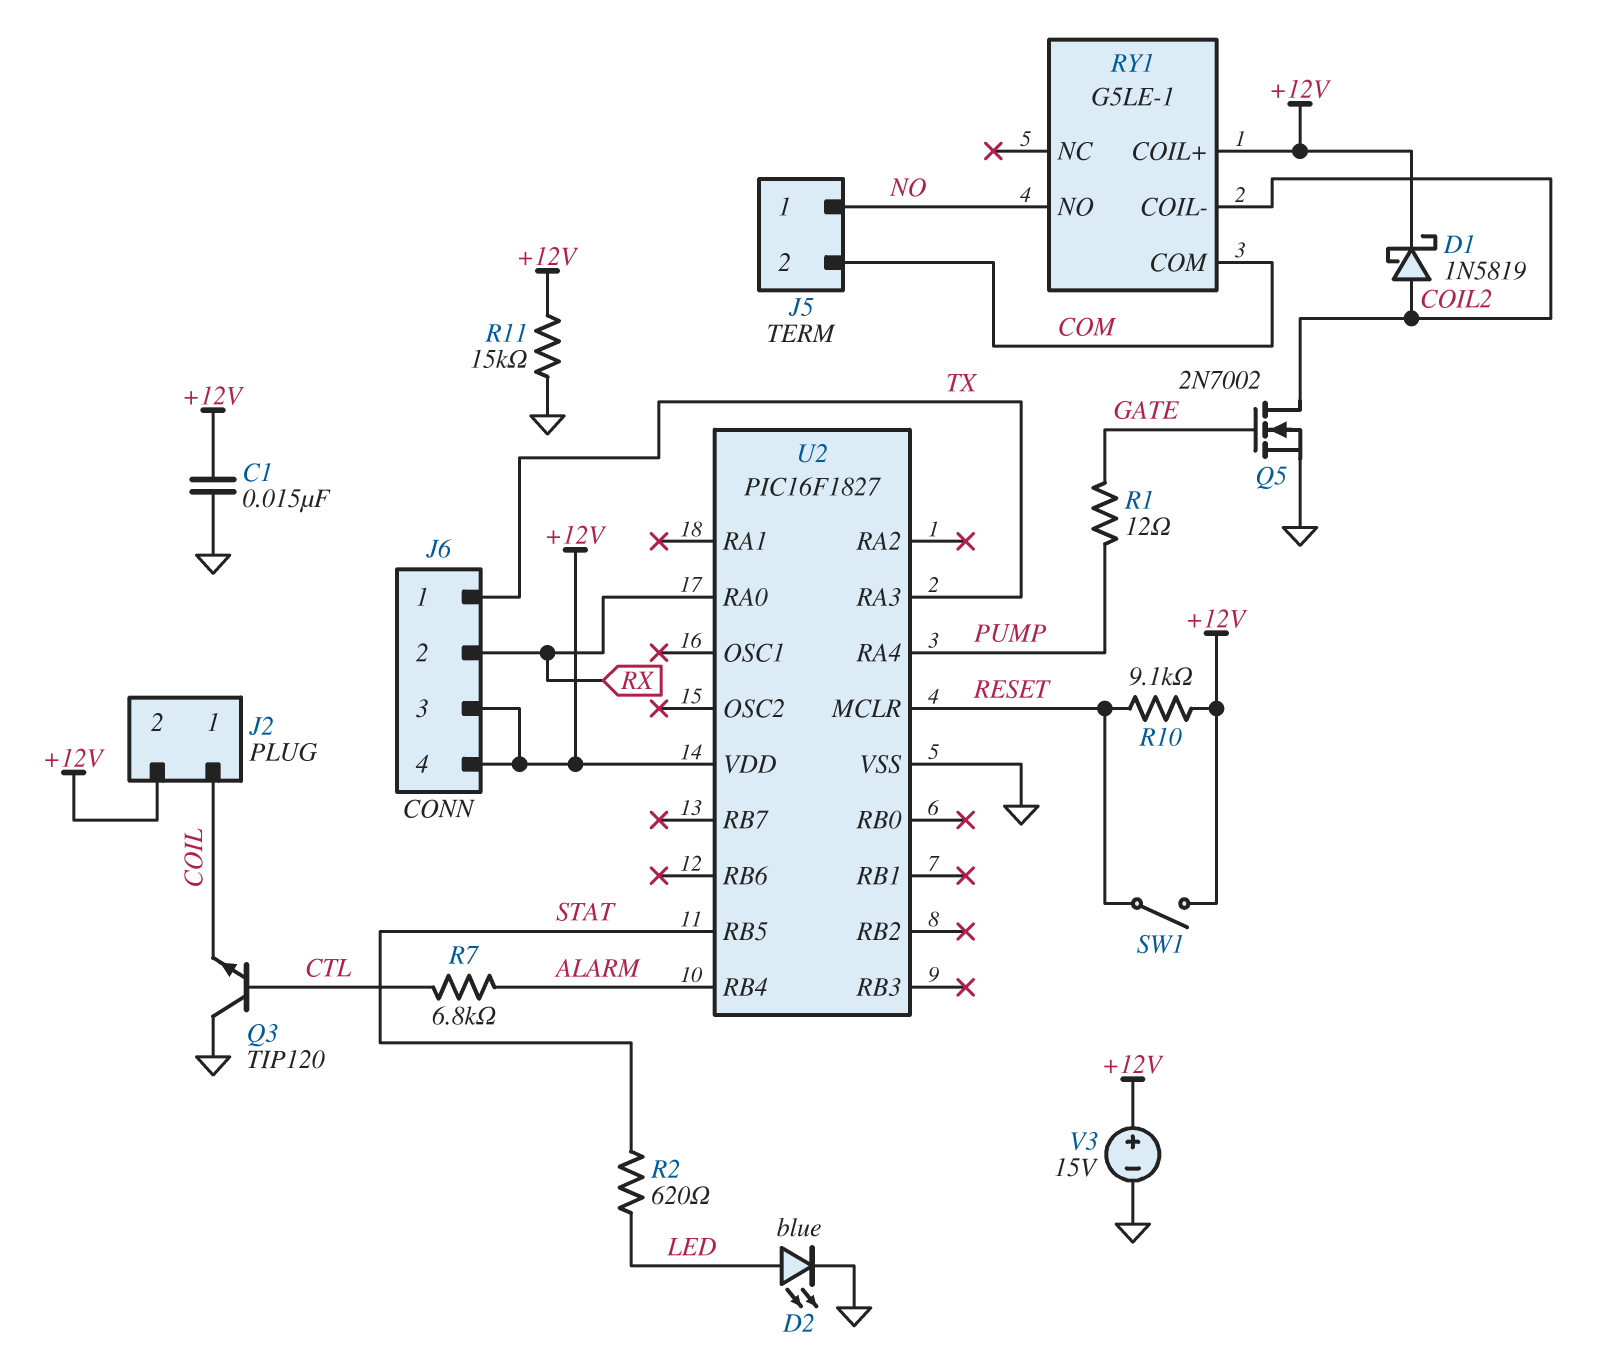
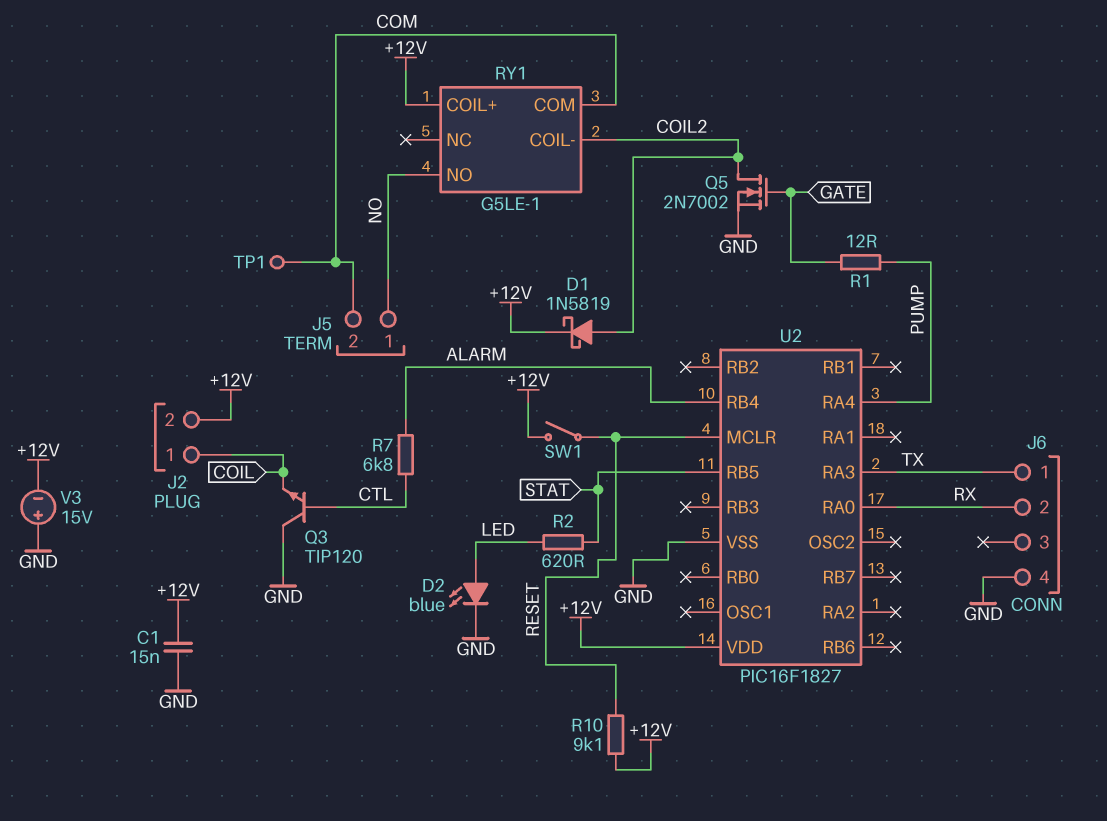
J6 pin 3: +12V -> none
J6 pin 4: +12V -> GND
R11: 15k (+12V, GND) -> none
TP1: none -> test point (COM)
V3: 15V (plus +12V, minus GND) -> 15V (plus GND, minus +12V)

